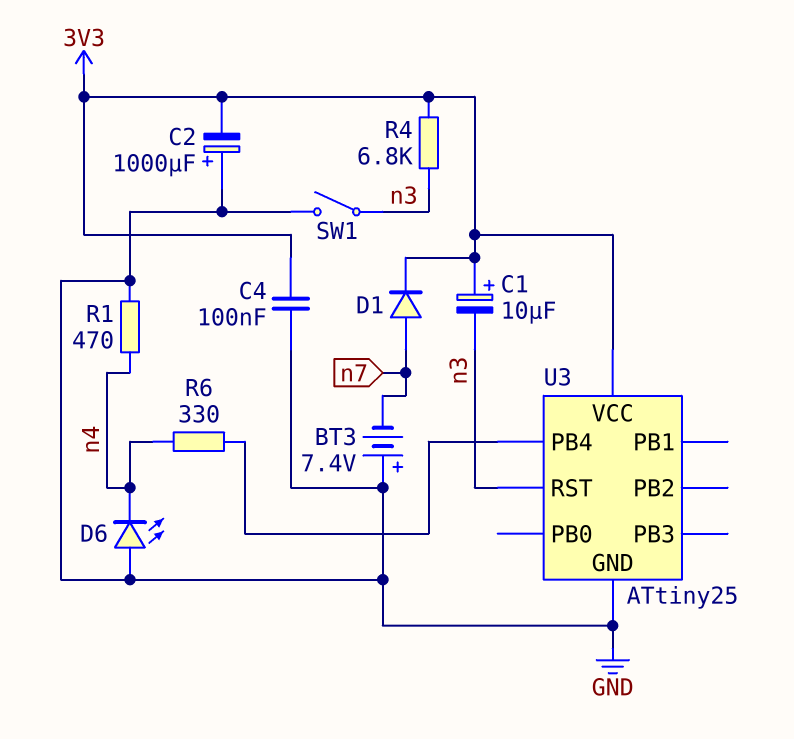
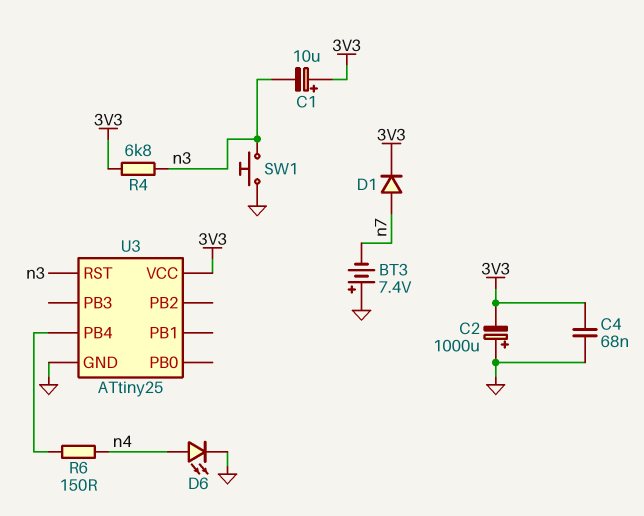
C4: 100nF (3V3, GND) -> 68nF (3V3, GND)
D6: LED (A GND, K n4) -> LED (A n4, K GND)
R1: 470 (GND, n4) -> none
R6: 330 (U3/PB4, n4) -> 150 (U3/PB4, n4)
SW1: switch (GND, n3) -> button (GND, n3)

